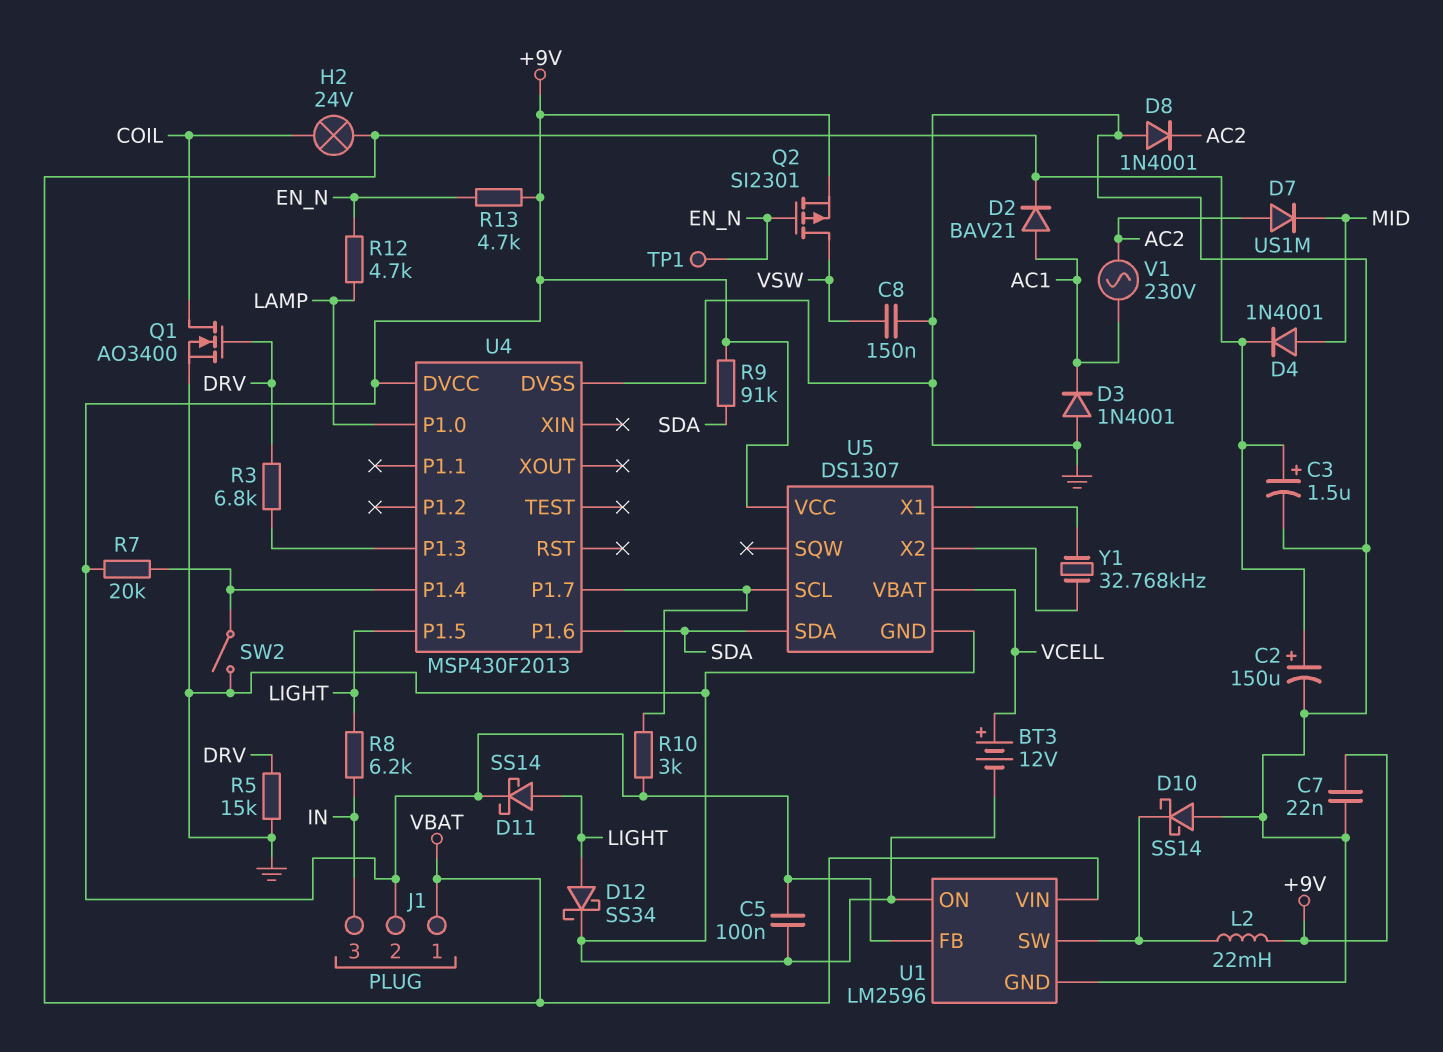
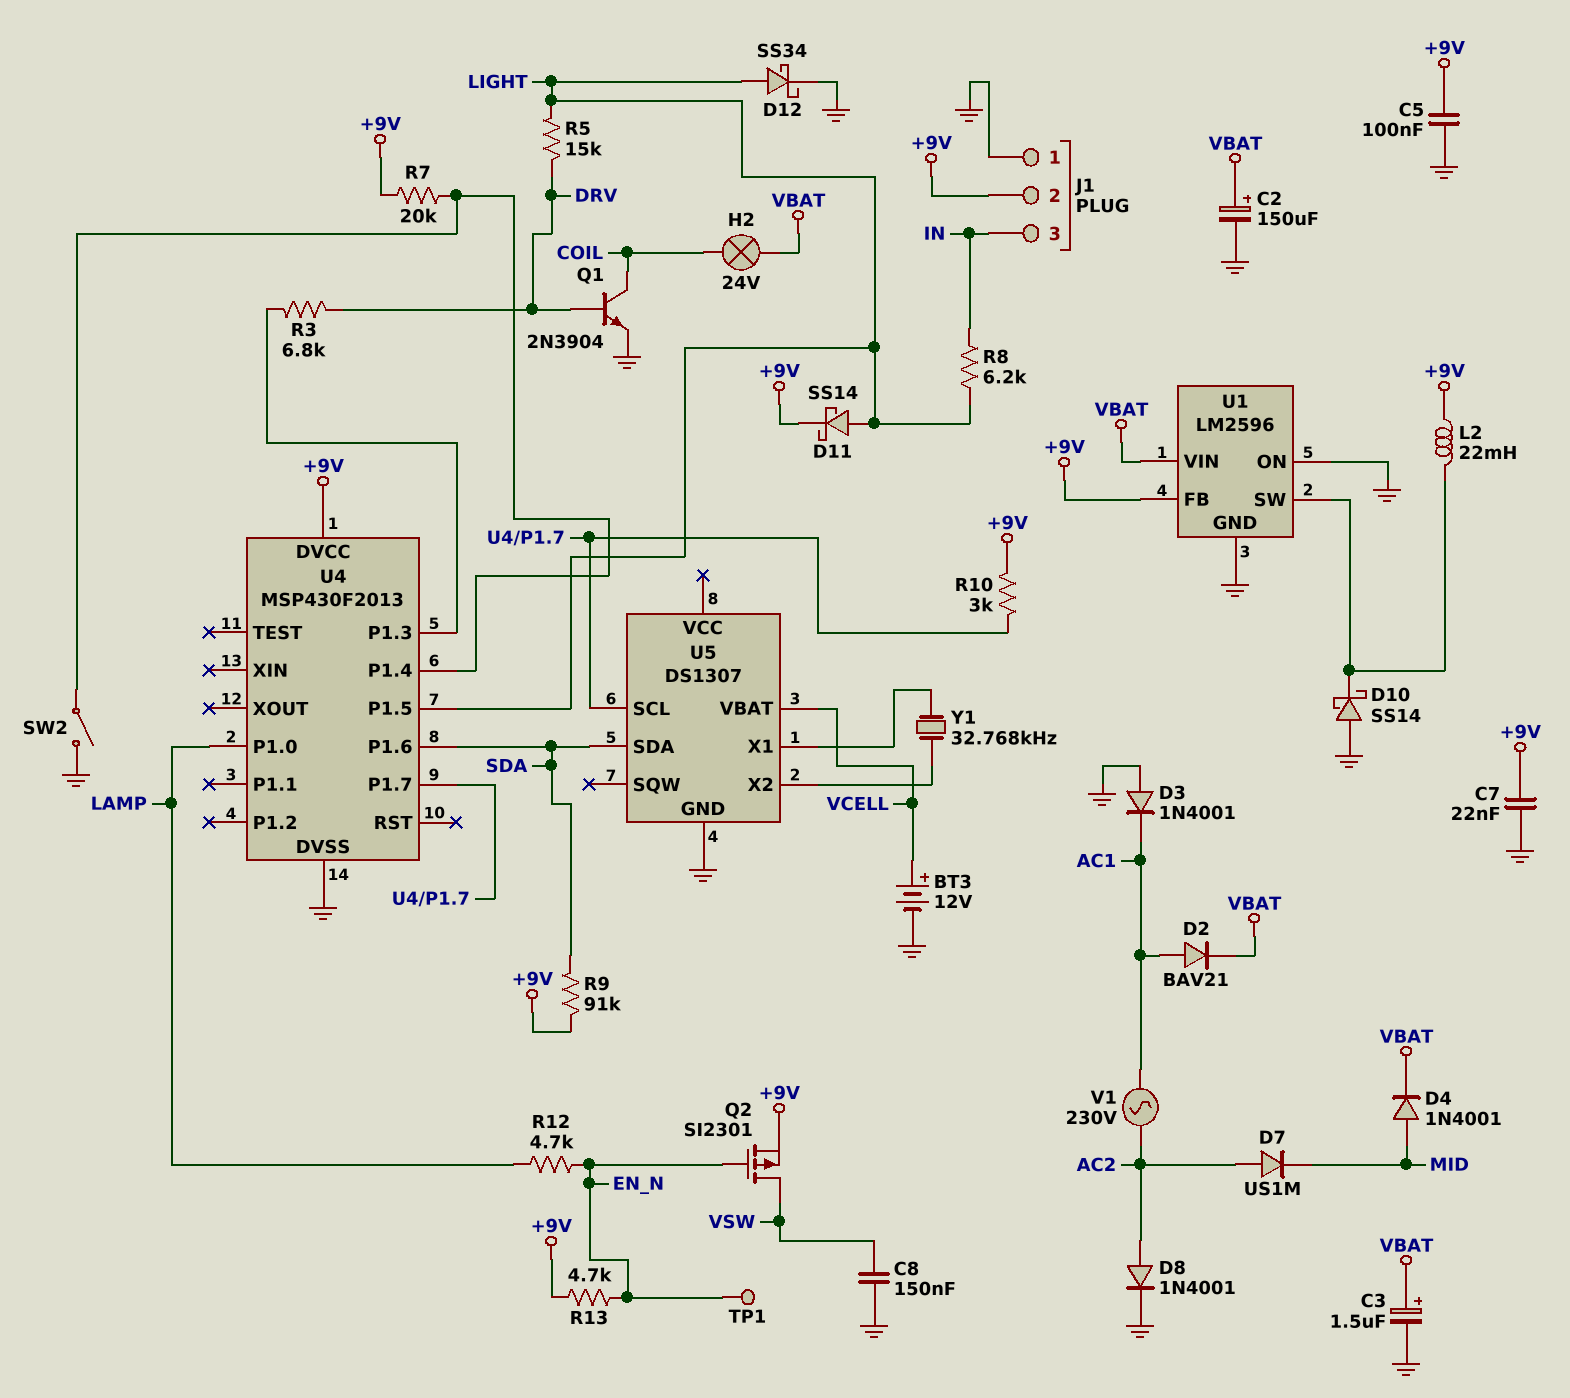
D8: diode 1N4001 (A GND, K AC2) -> diode 1N4001 (A AC2, K GND)
J1 pin 1: VBAT -> GND
Q1: NMOS AO3400 (G DRV, D COIL, S GND) -> NPN 2N3904 (B DRV, C COIL, E GND)
R5: 15k (DRV, GND) -> 15k (DRV, LIGHT)
U5 pin VCC: +9V -> none

